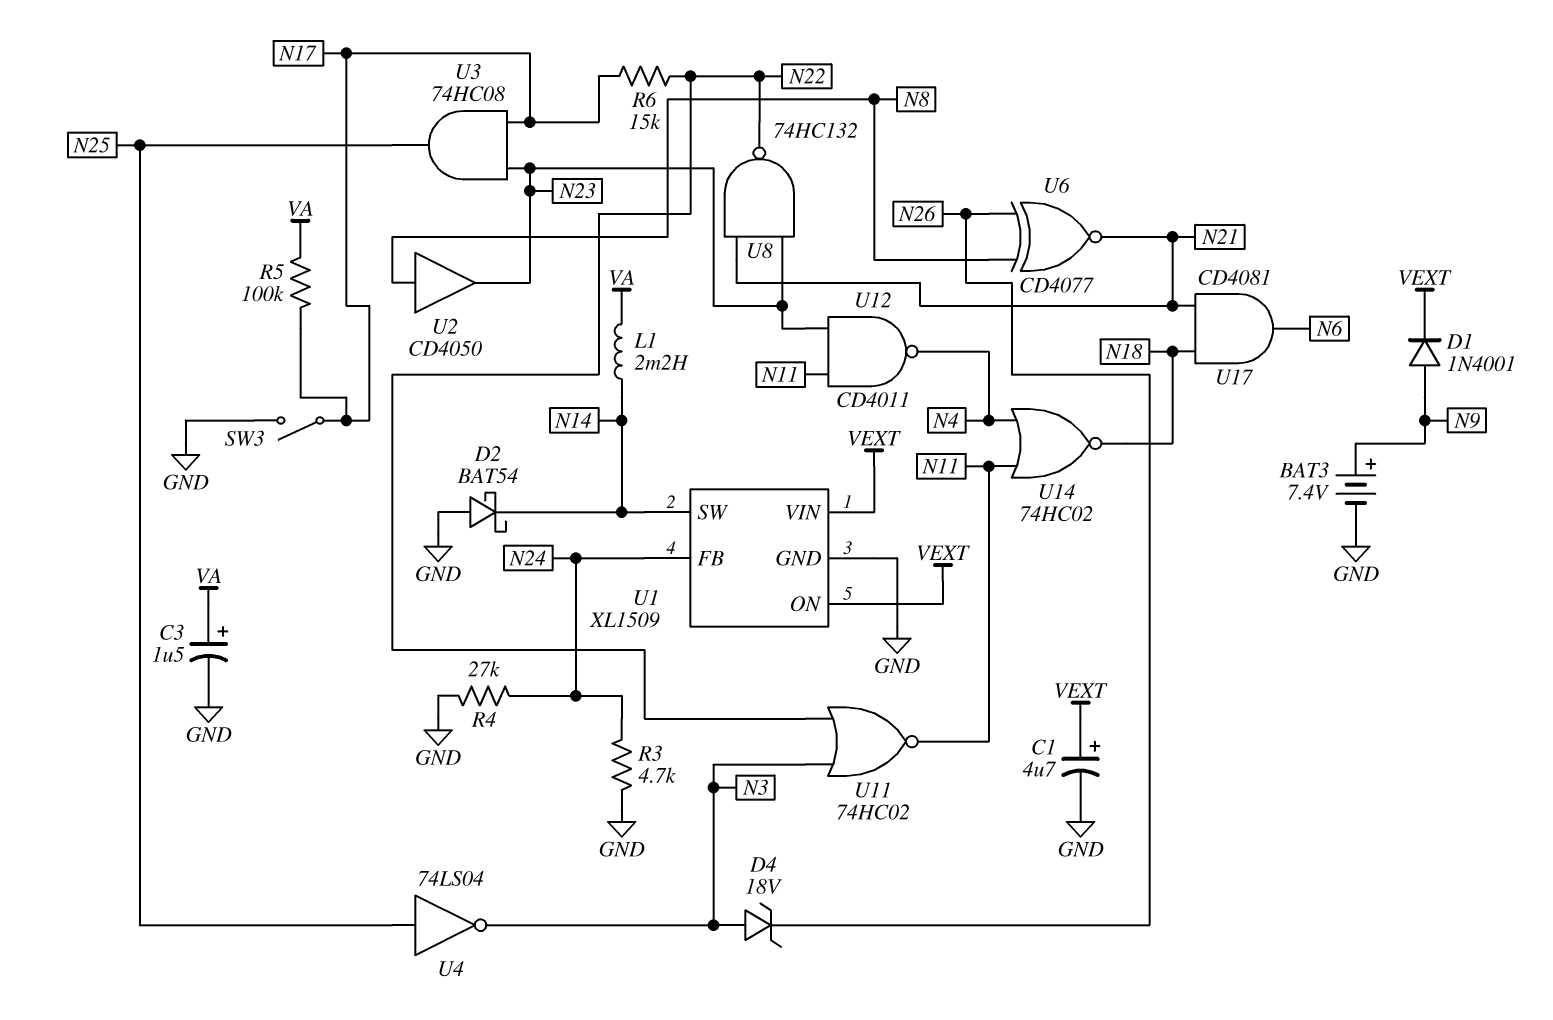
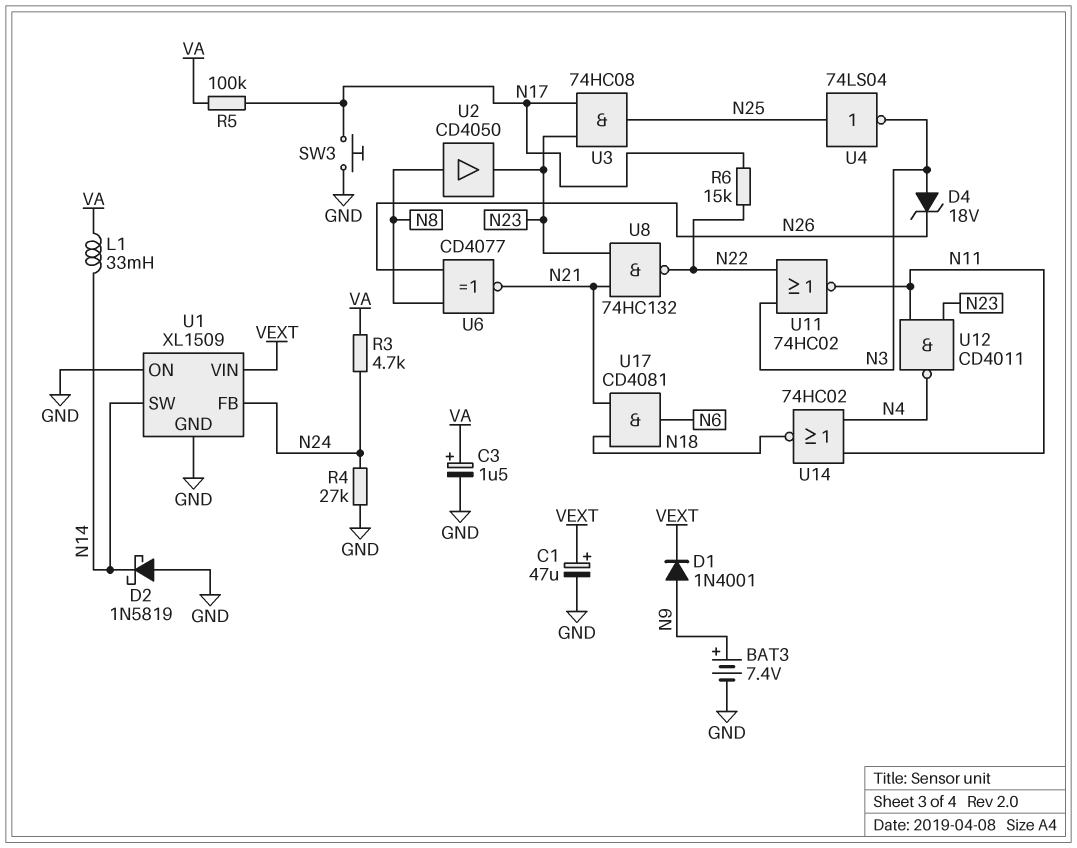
C1: 4.7uF (plus VEXT, minus GND) -> 47uF (plus VEXT, minus GND)
D2: schottky BAT54 (A GND, K N14) -> schottky 1N5819 (A GND, K N14)
L1: 2.2mH (N14, VA) -> 33mH (N14, VA)
R3: 4.7k (GND, N24) -> 4.7k (N24, VA)
SW3: switch (GND, N17) -> button (GND, N17)
U1 pin ON: VEXT -> GND

